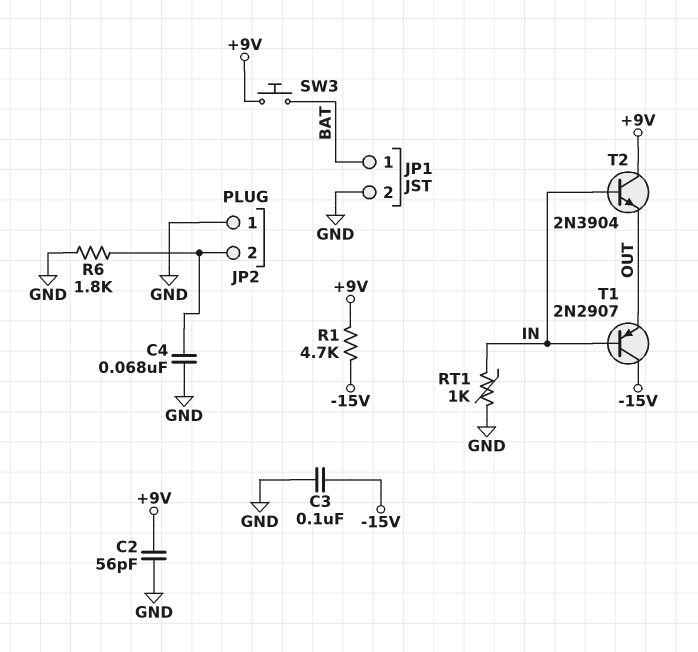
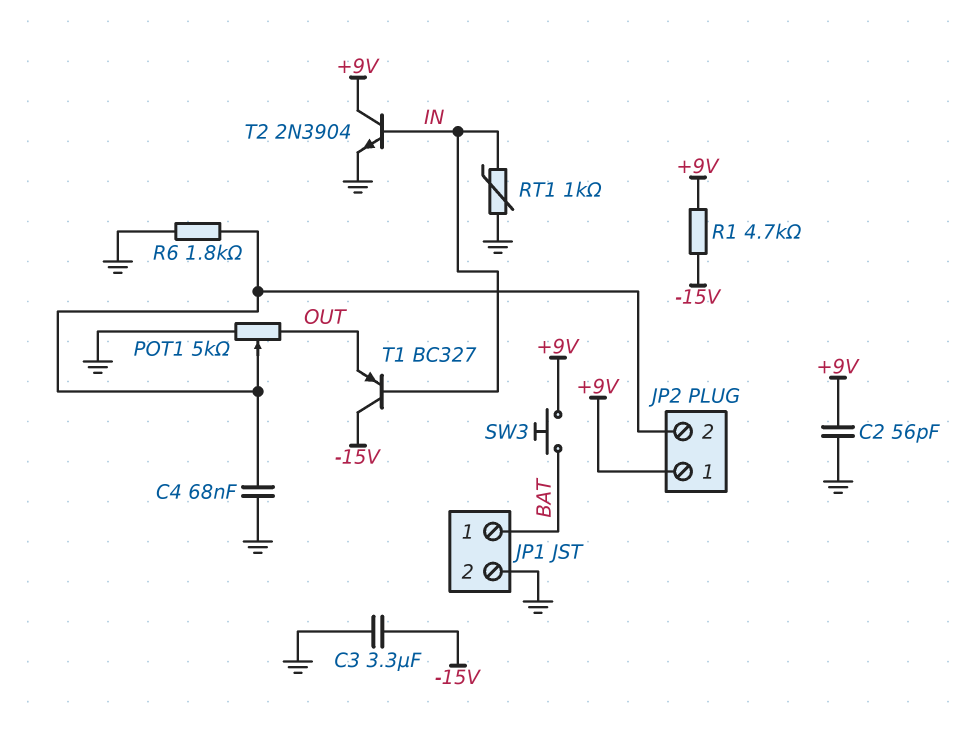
C3: 100nF (-15V, GND) -> 3.3uF (-15V, GND)
JP2 pin 1: GND -> +9V
POT1: none -> 5k (GND, OUT, wiper JP2/2)
T1: PNP 2N2907 (B IN, C -15V, E OUT) -> PNP BC327 (B IN, C -15V, E OUT)
T2: NPN 2N3904 (B IN, C +9V, E OUT) -> NPN 2N3904 (B IN, C +9V, E GND)

